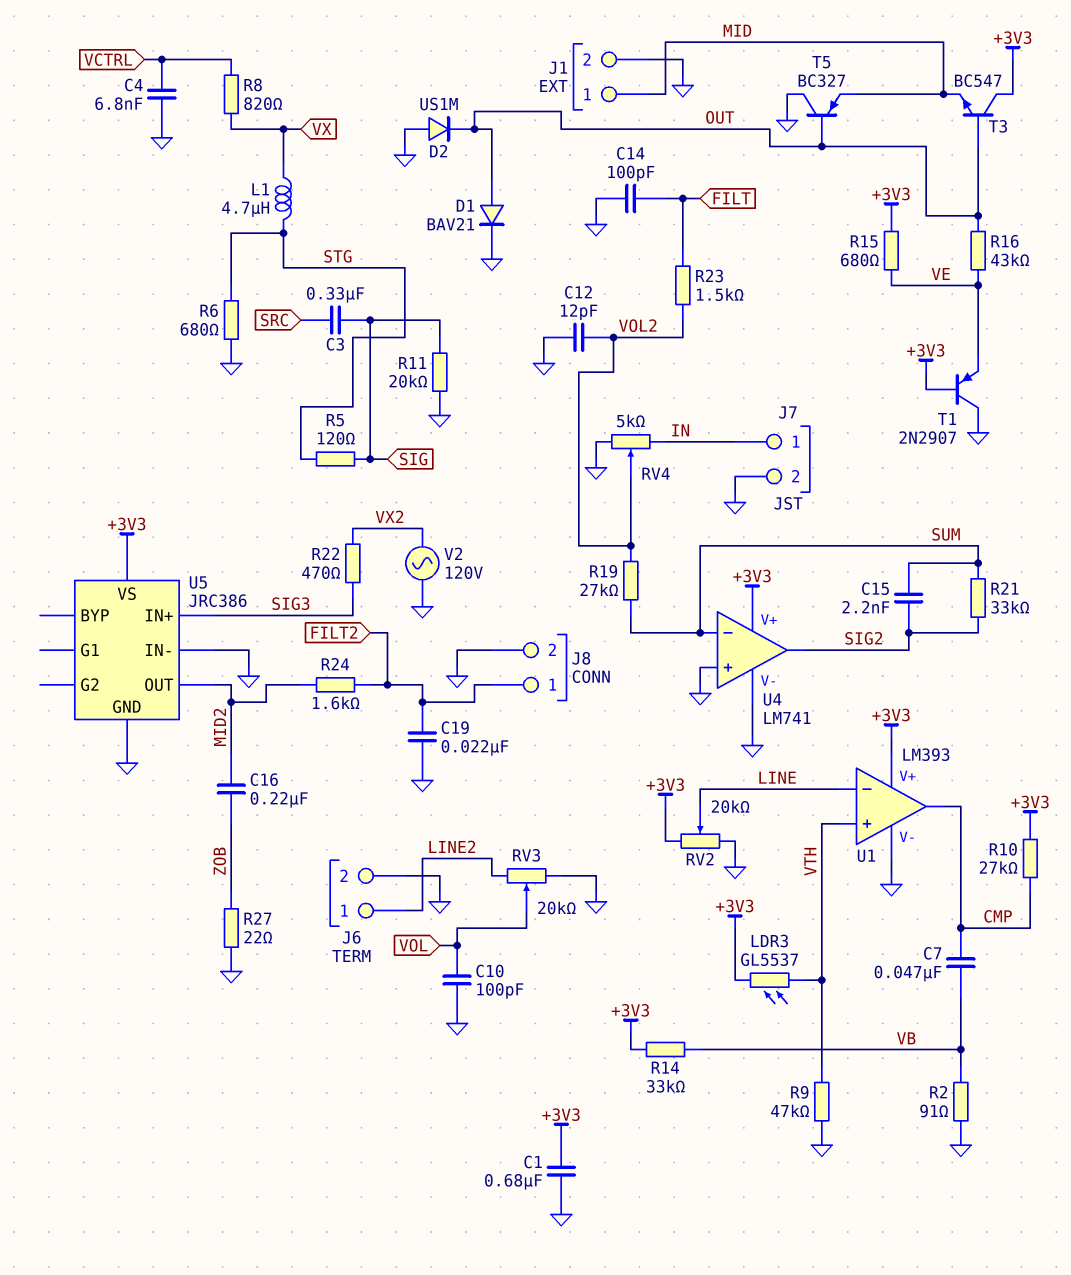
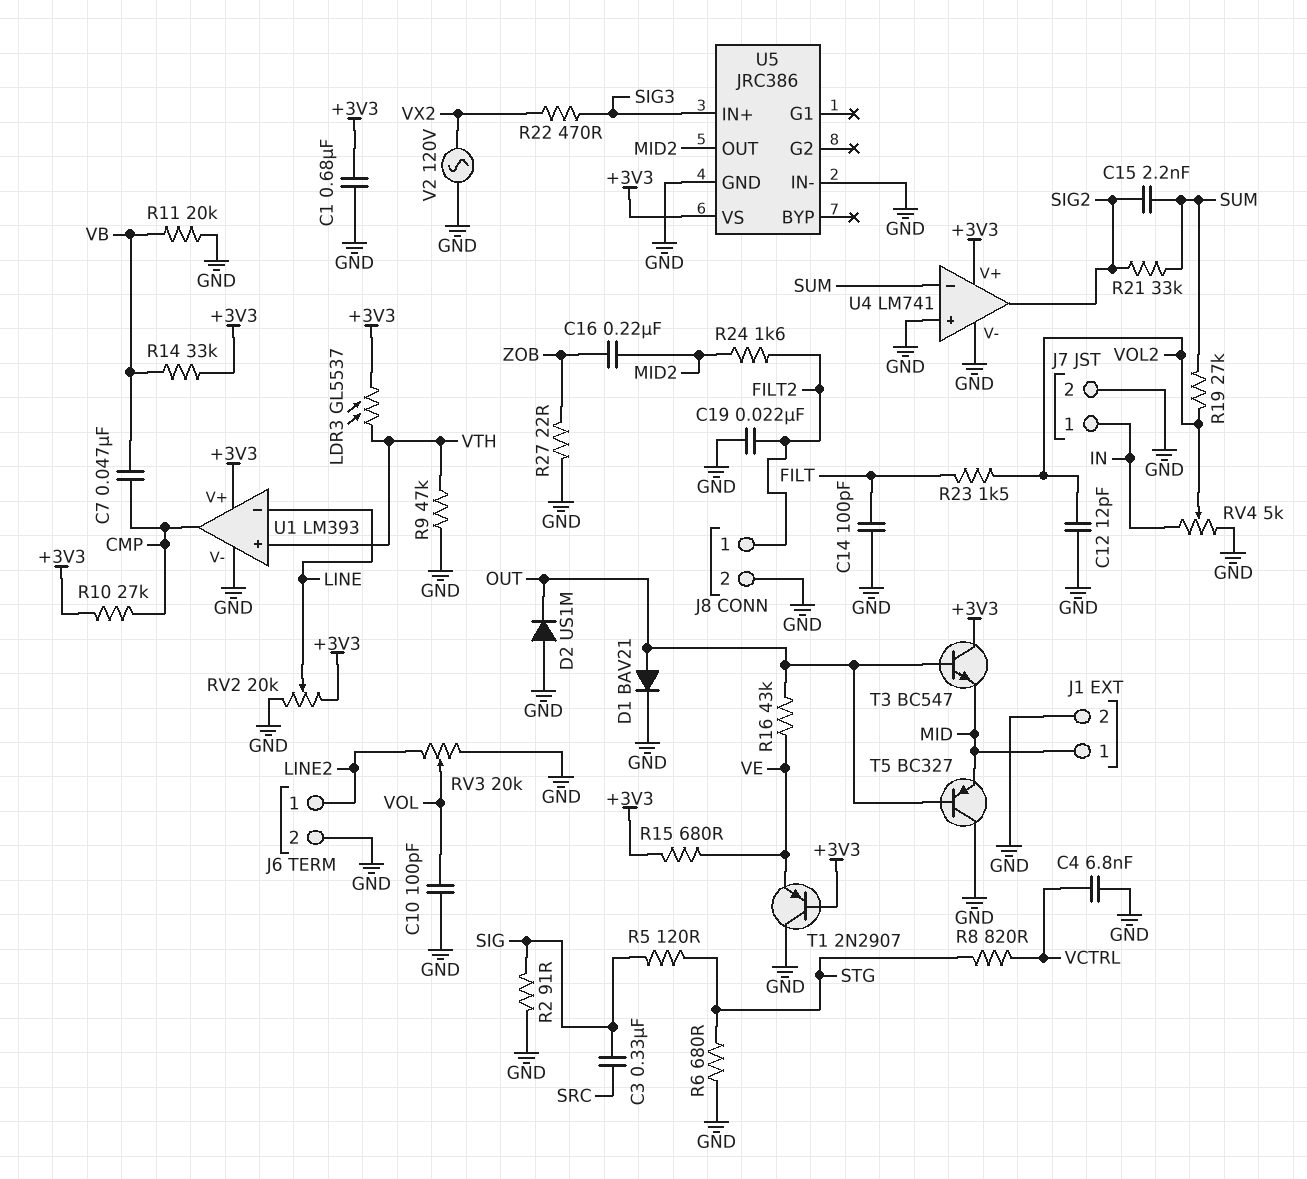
L1: 4.7uH (STG, VX) -> none
R2: 91 (GND, VB) -> 91 (GND, SIG)
R8: 820 (VCTRL, VX) -> 820 (STG, VCTRL)
R11: 20k (GND, SIG) -> 20k (GND, VB)

